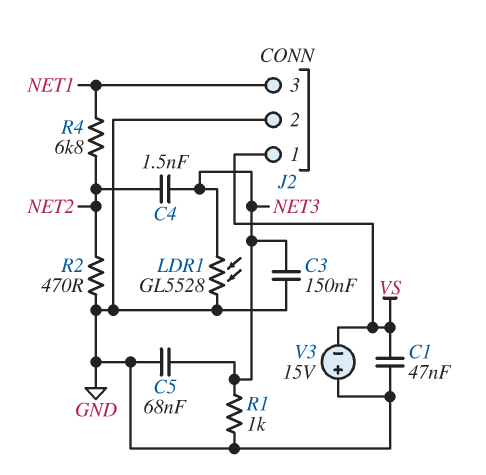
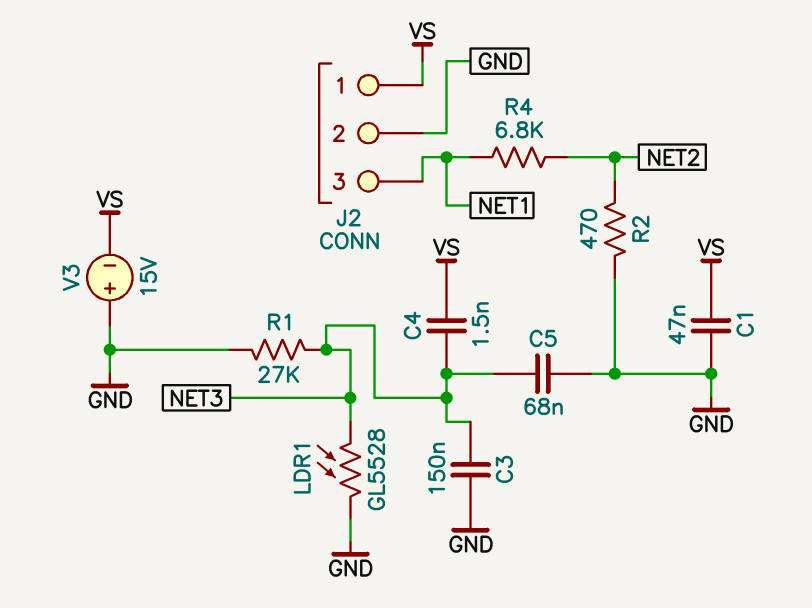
C4: 1.5nF (NET2, NET3) -> 1.5nF (NET3, VS)
R1: 1k (GND, NET3) -> 27k (GND, NET3)

